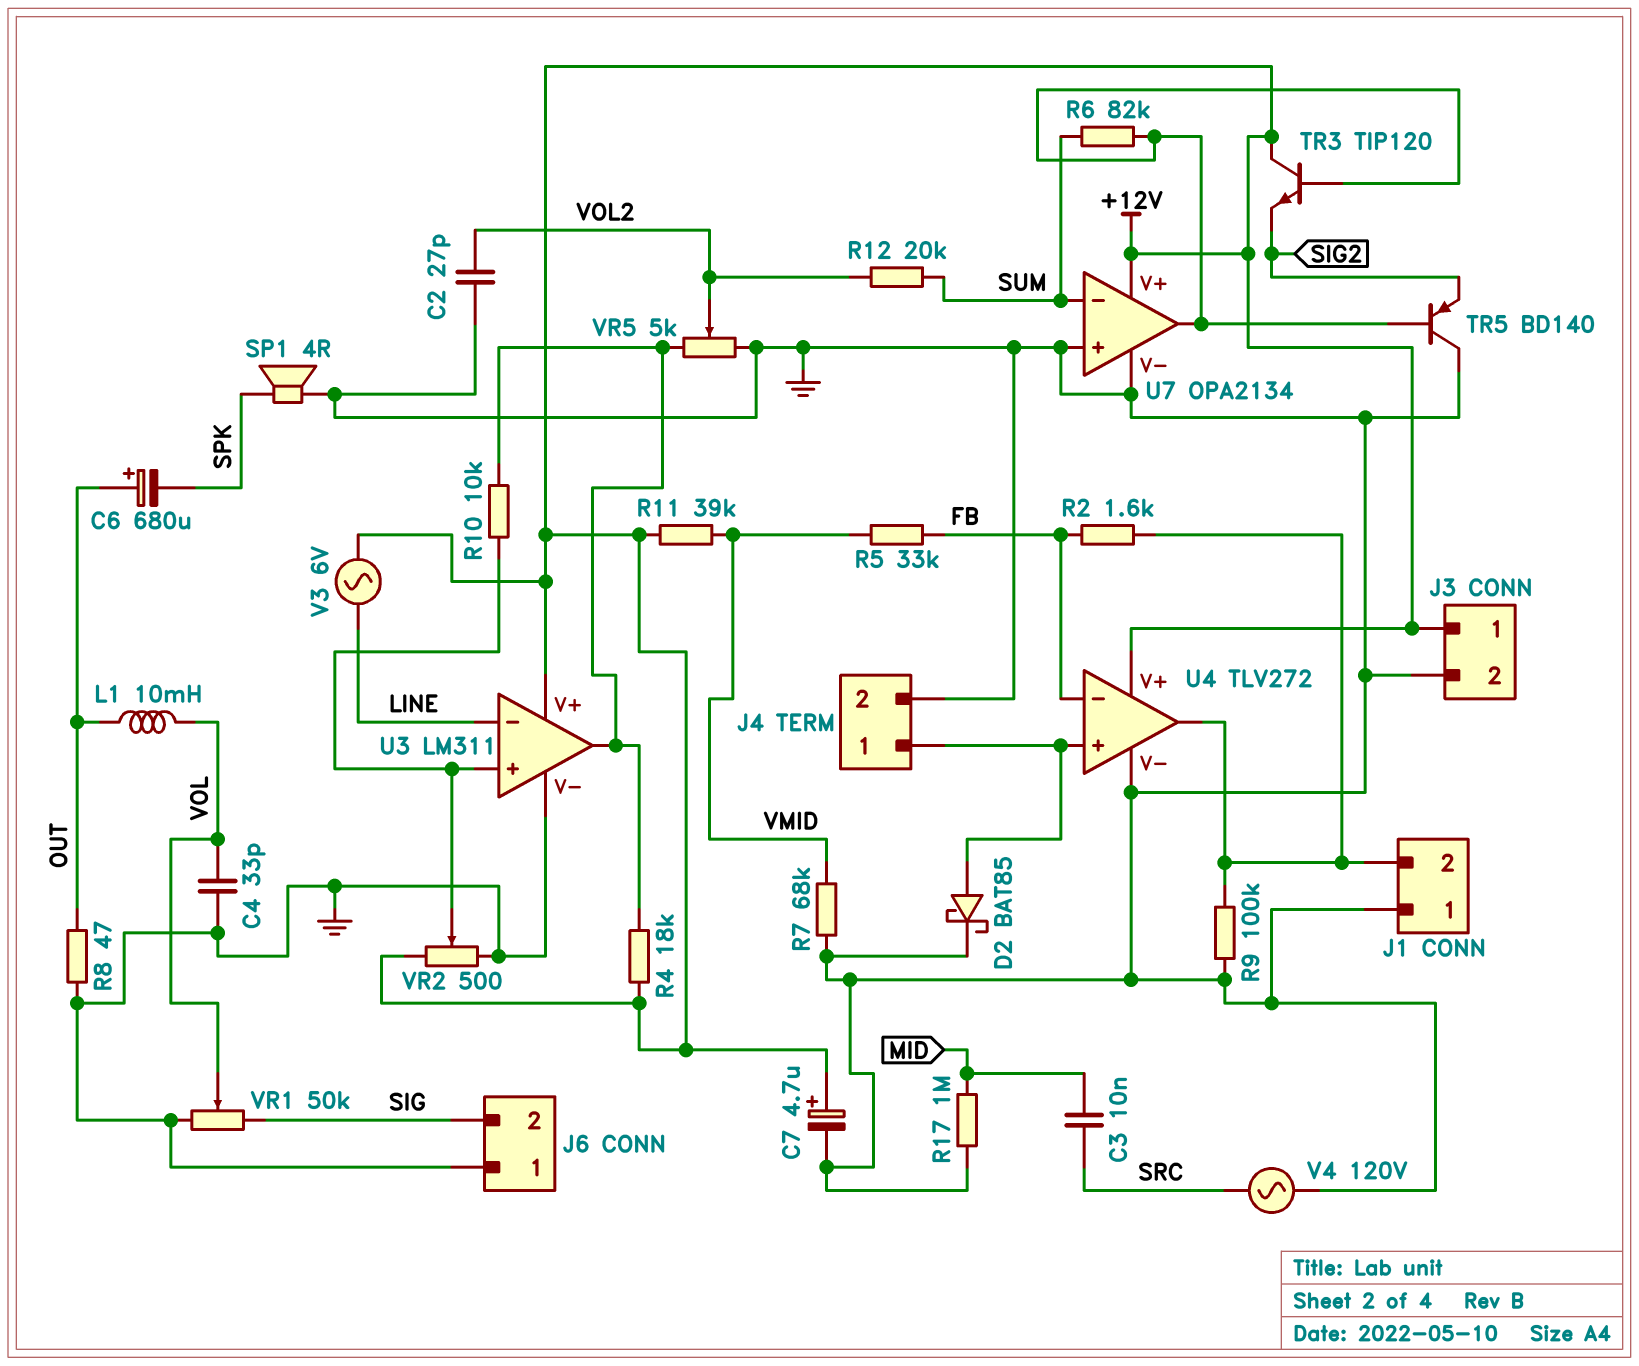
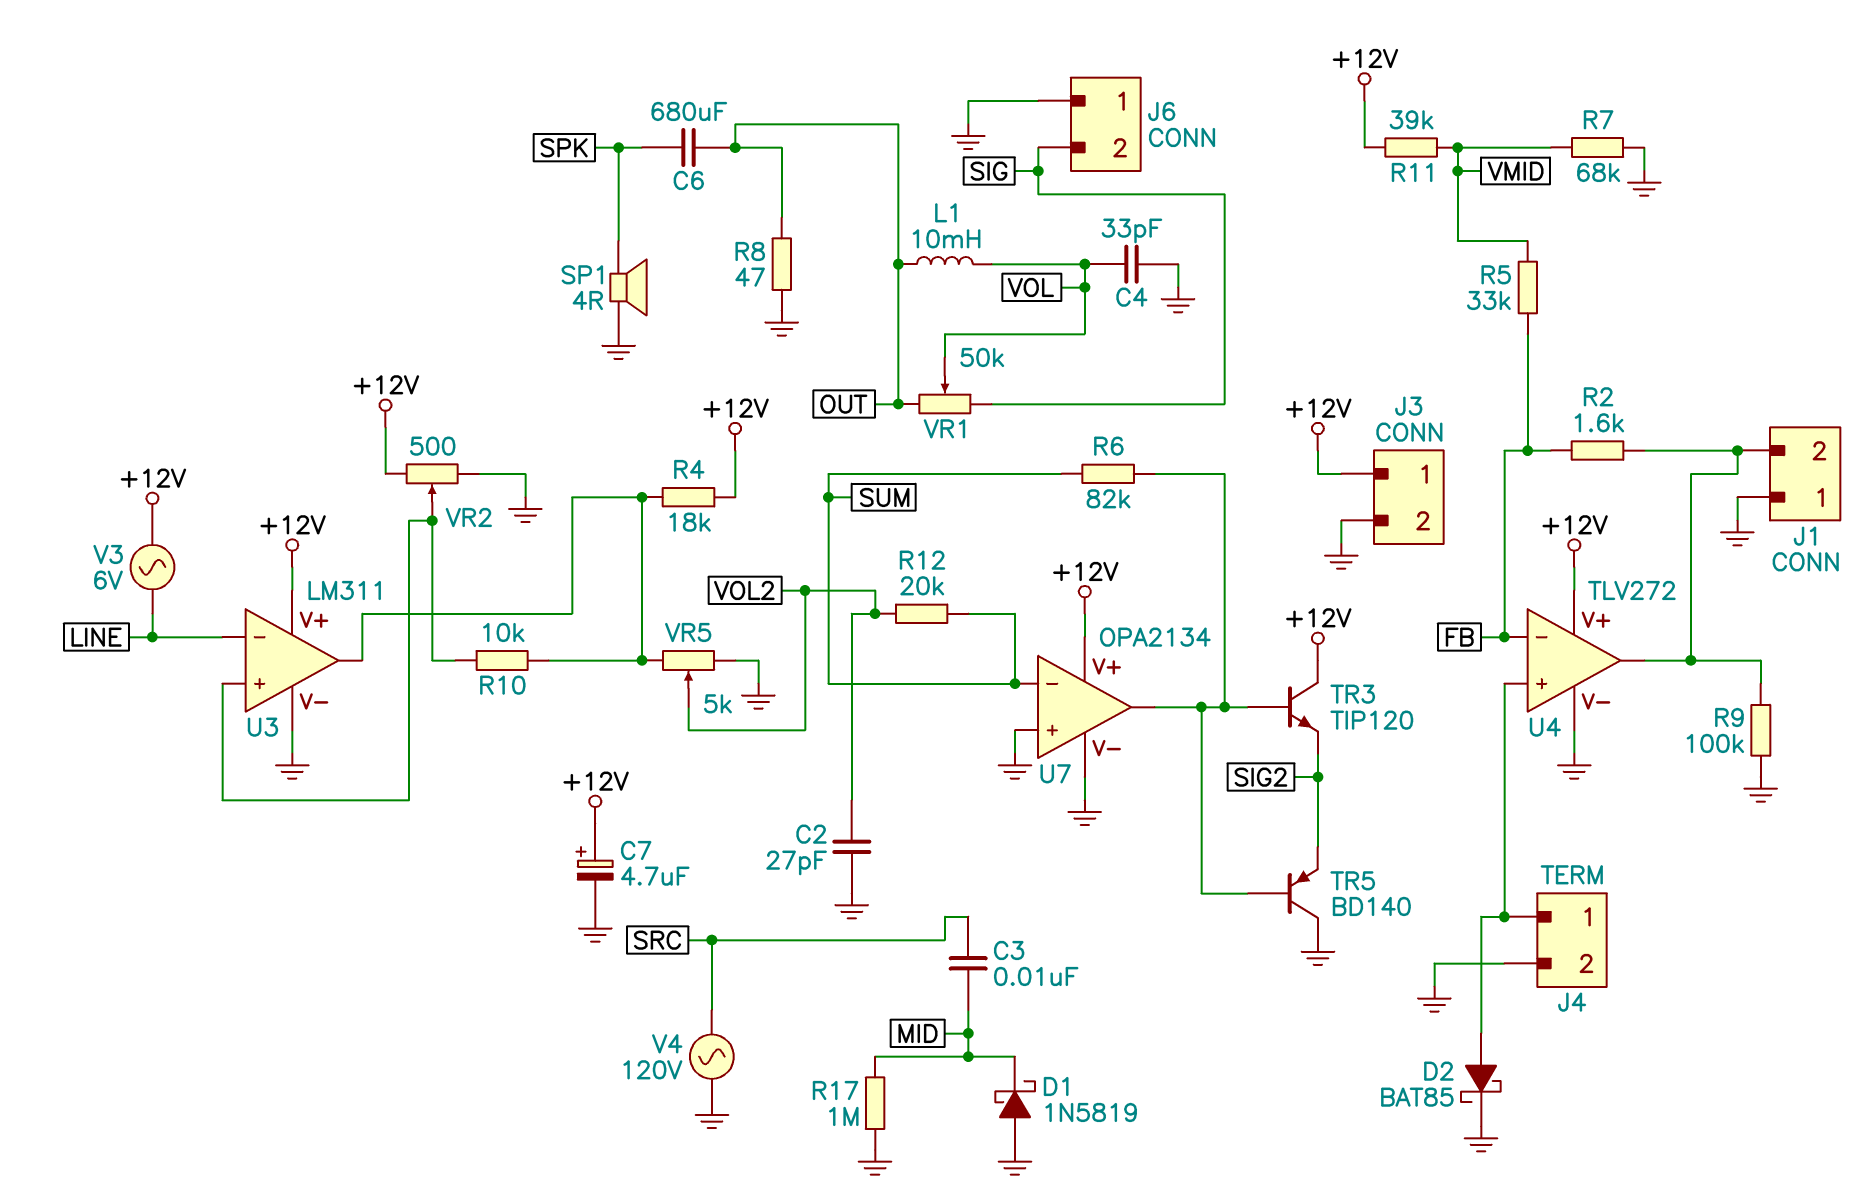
C6: 680uF (plus OUT, minus SPK) -> 680uF (OUT, SPK)
D1: none -> schottky 1N5819 (A GND, K MID)
VR1: 50k (GND, SIG, wiper VOL) -> 50k (OUT, SIG, wiper VOL)

